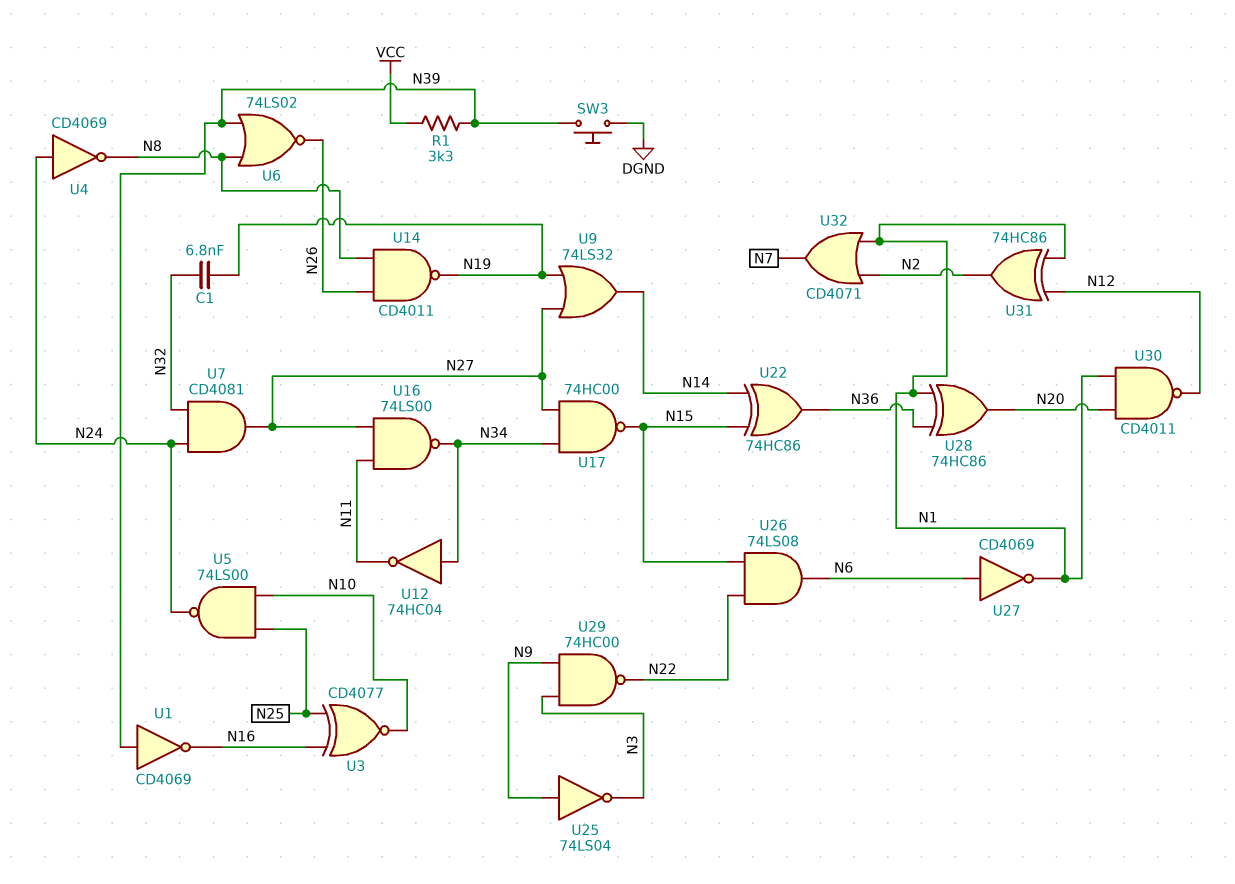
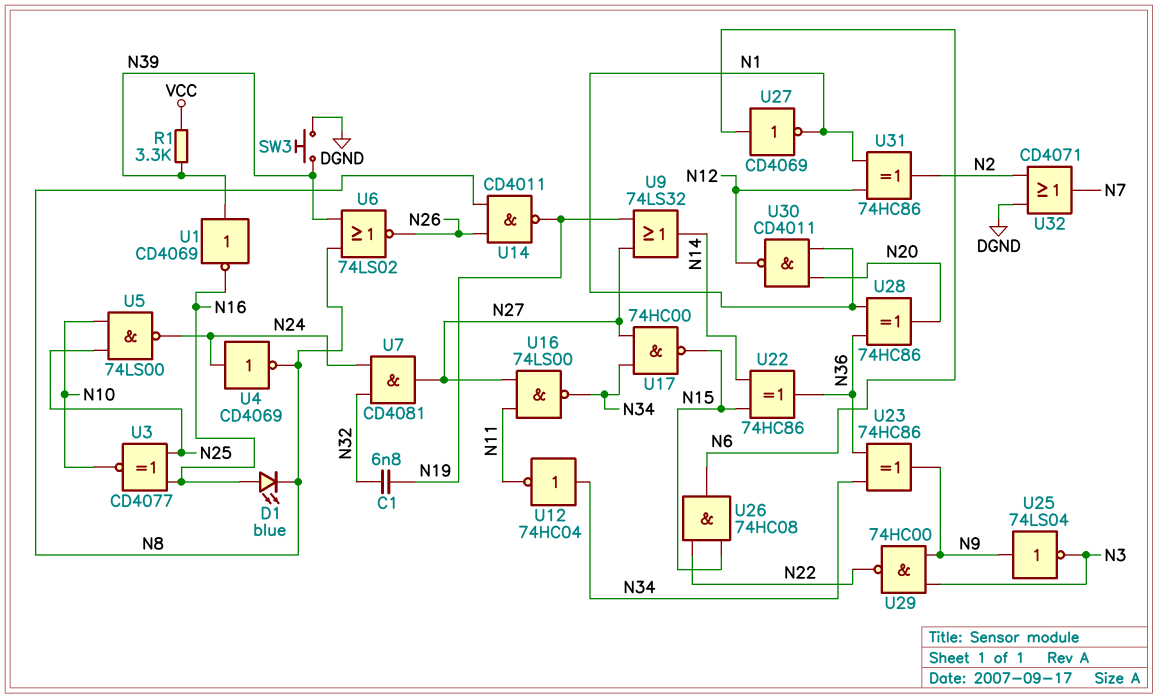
D1: none -> LED blue (A N16, K N8)
U23: none -> XOR 74HC86 (in N34, in N36, out N9)
U26: AND 74LS08 (in N15, in N22, out N6) -> AND 74HC08 (in N15, in N22, out N6)
U32: OR CD4071 (in N1, in N2, out N7) -> OR CD4071 (in DGND, in N2, out N7)

